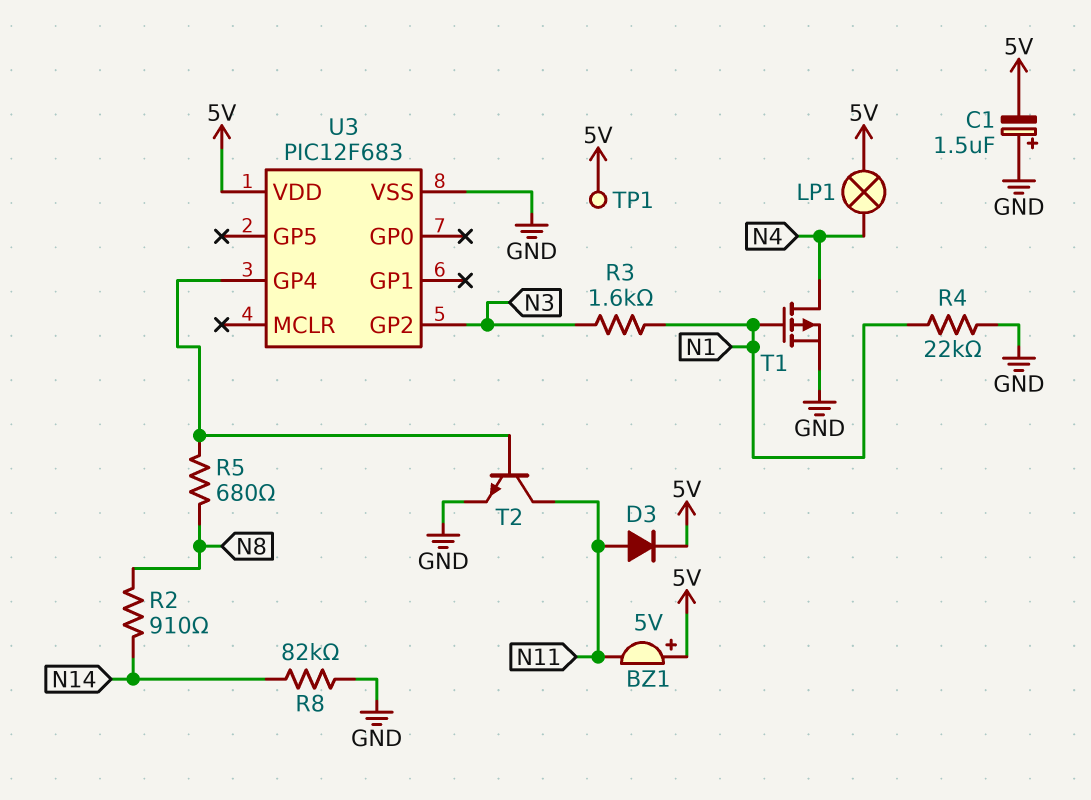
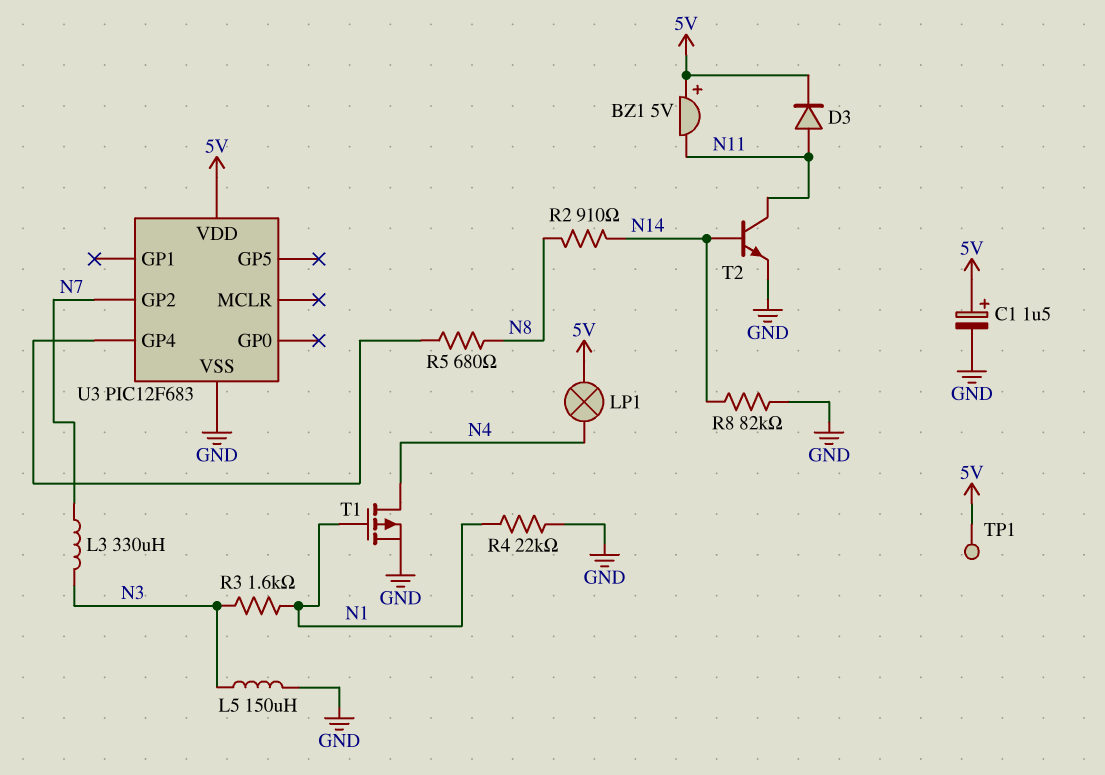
C1: 1.5uF (plus GND, minus 5V) -> 1.5uF (plus 5V, minus GND)
L3: none -> 330uH (N3, N7)
L5: none -> 150uH (GND, N3)
T2: NPN (B U3/GP4, C N11, E GND) -> NPN (B N14, C N11, E GND)
U3 pin GP2: N3 -> N7

